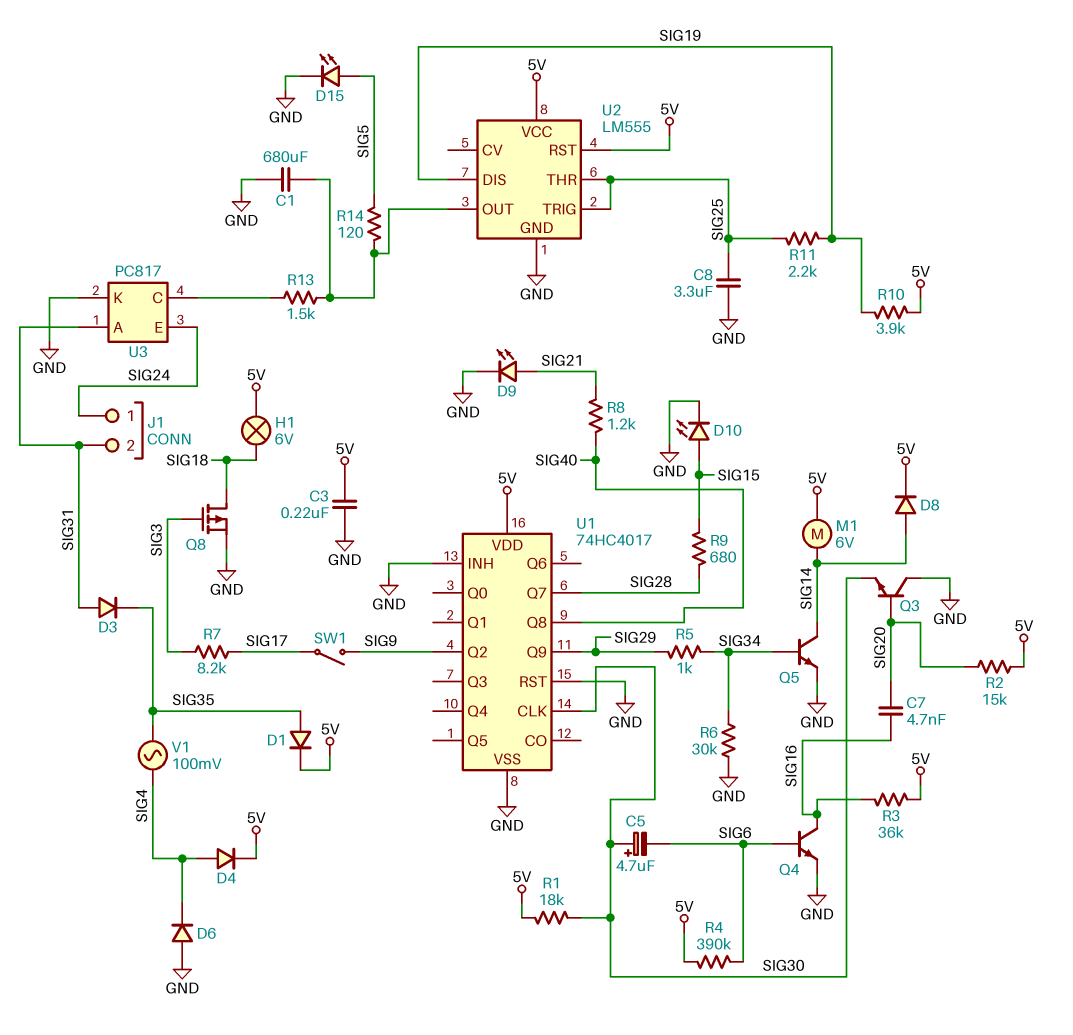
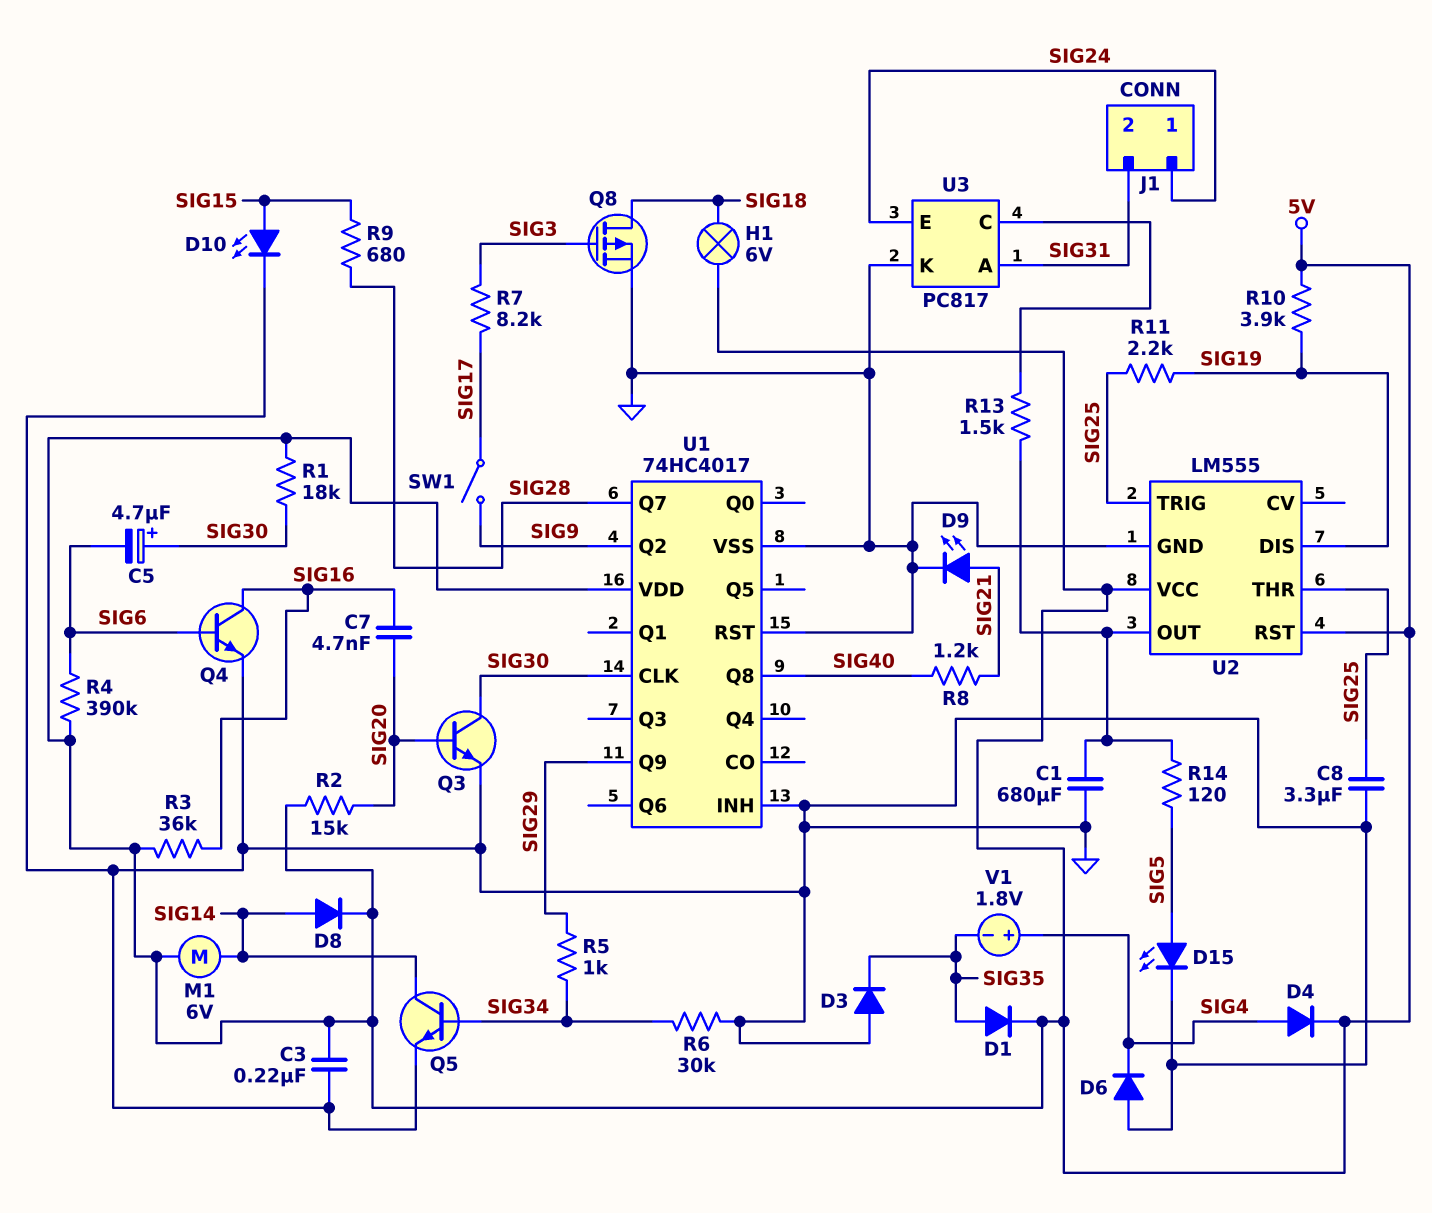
D3: diode (A SIG31, K SIG35) -> diode (A GND, K SIG35)
Q3: NPN (B SIG20, C GND, E SIG30) -> NPN (B SIG20, C SIG30, E GND)
V1: AC 100mV (SIG4, SIG35) -> 1.8V (plus SIG4, minus SIG35)

